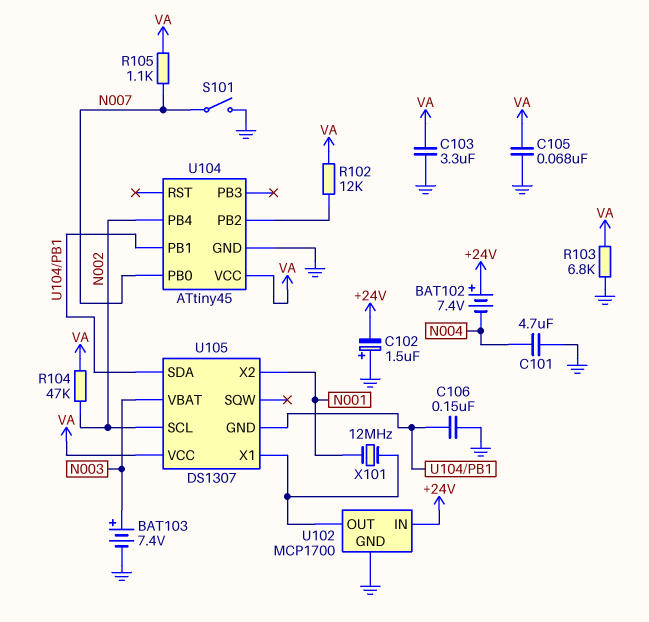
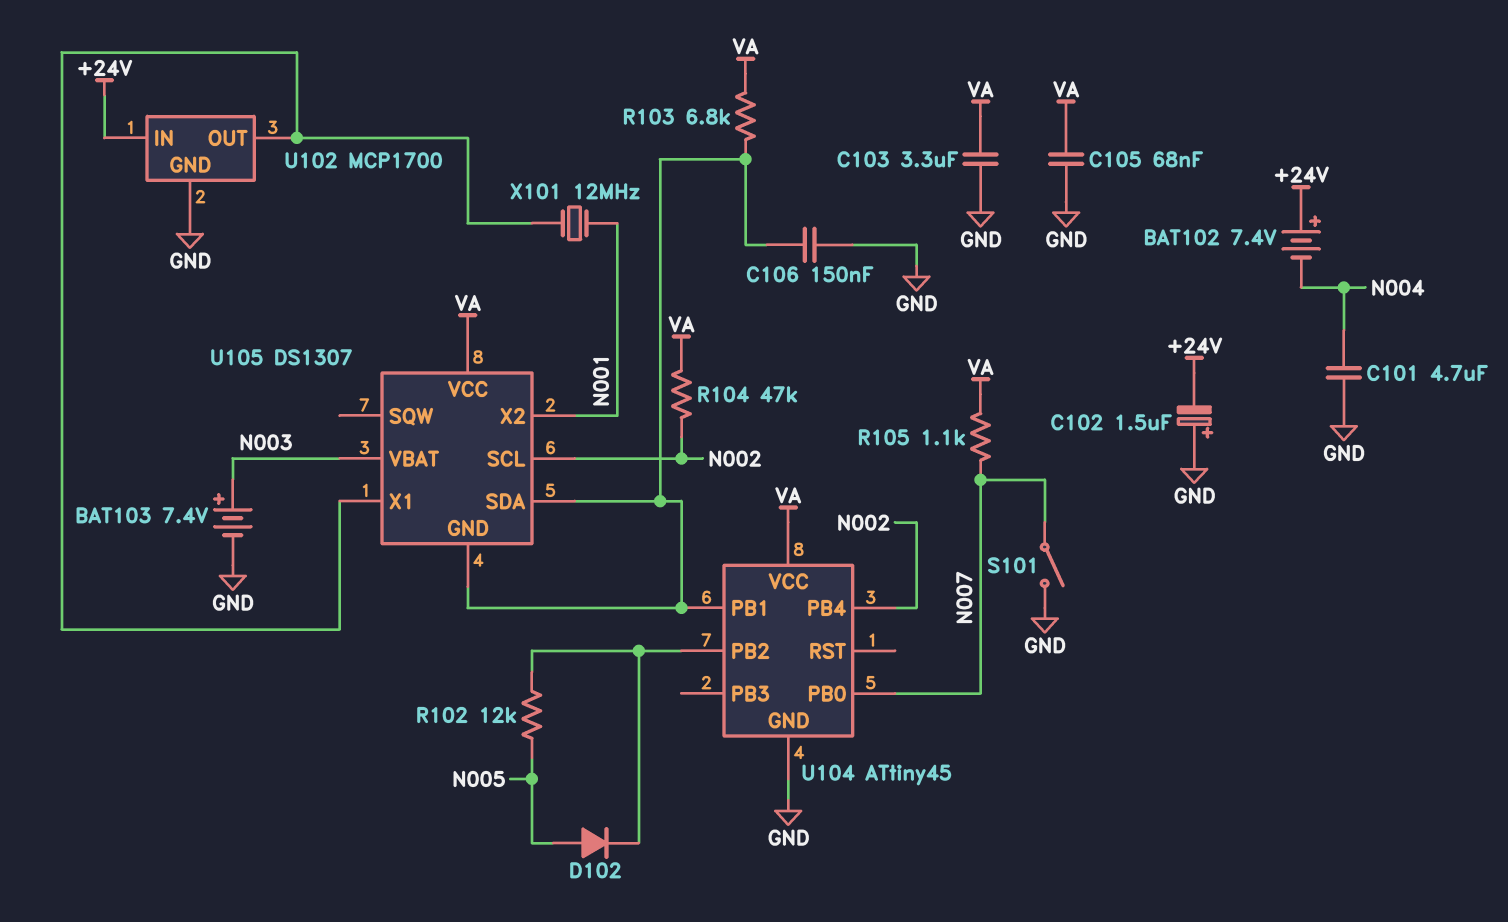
D102: none -> diode (A N005, K U104/PB2)
R102: 12k (U104/PB2, VA) -> 12k (N005, U104/PB2)
R103: 6.8k (GND, VA) -> 6.8k (U104/PB1, VA)

